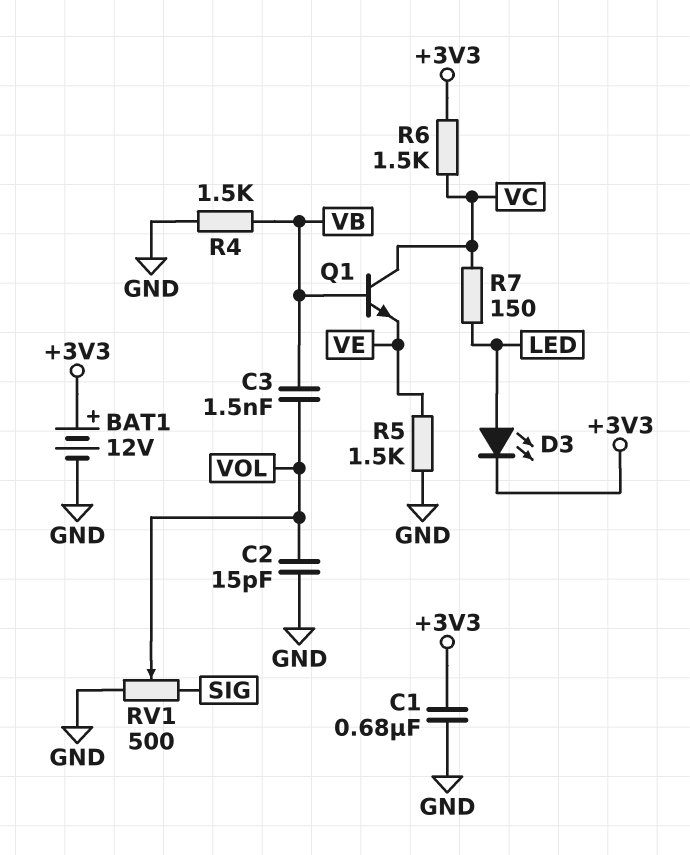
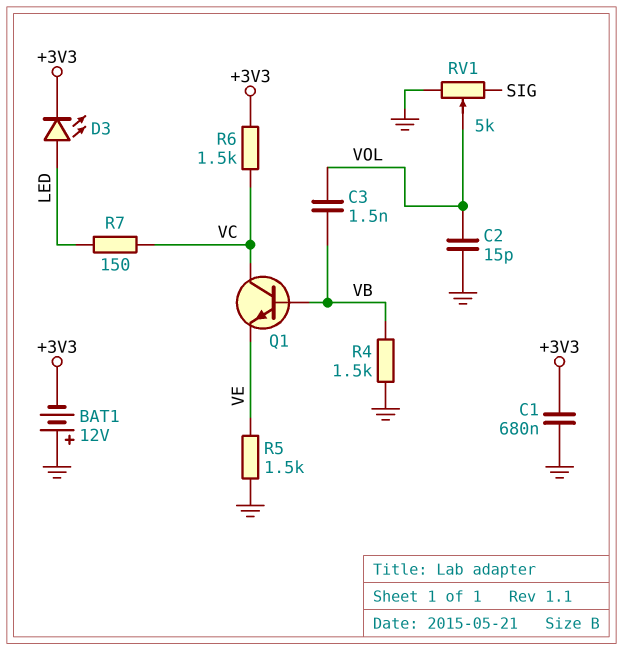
BAT1: 12V (plus +3V3, minus GND) -> 12V (plus GND, minus +3V3)
RV1: 500 (GND, SIG, wiper VOL) -> 5k (GND, SIG, wiper VOL)

